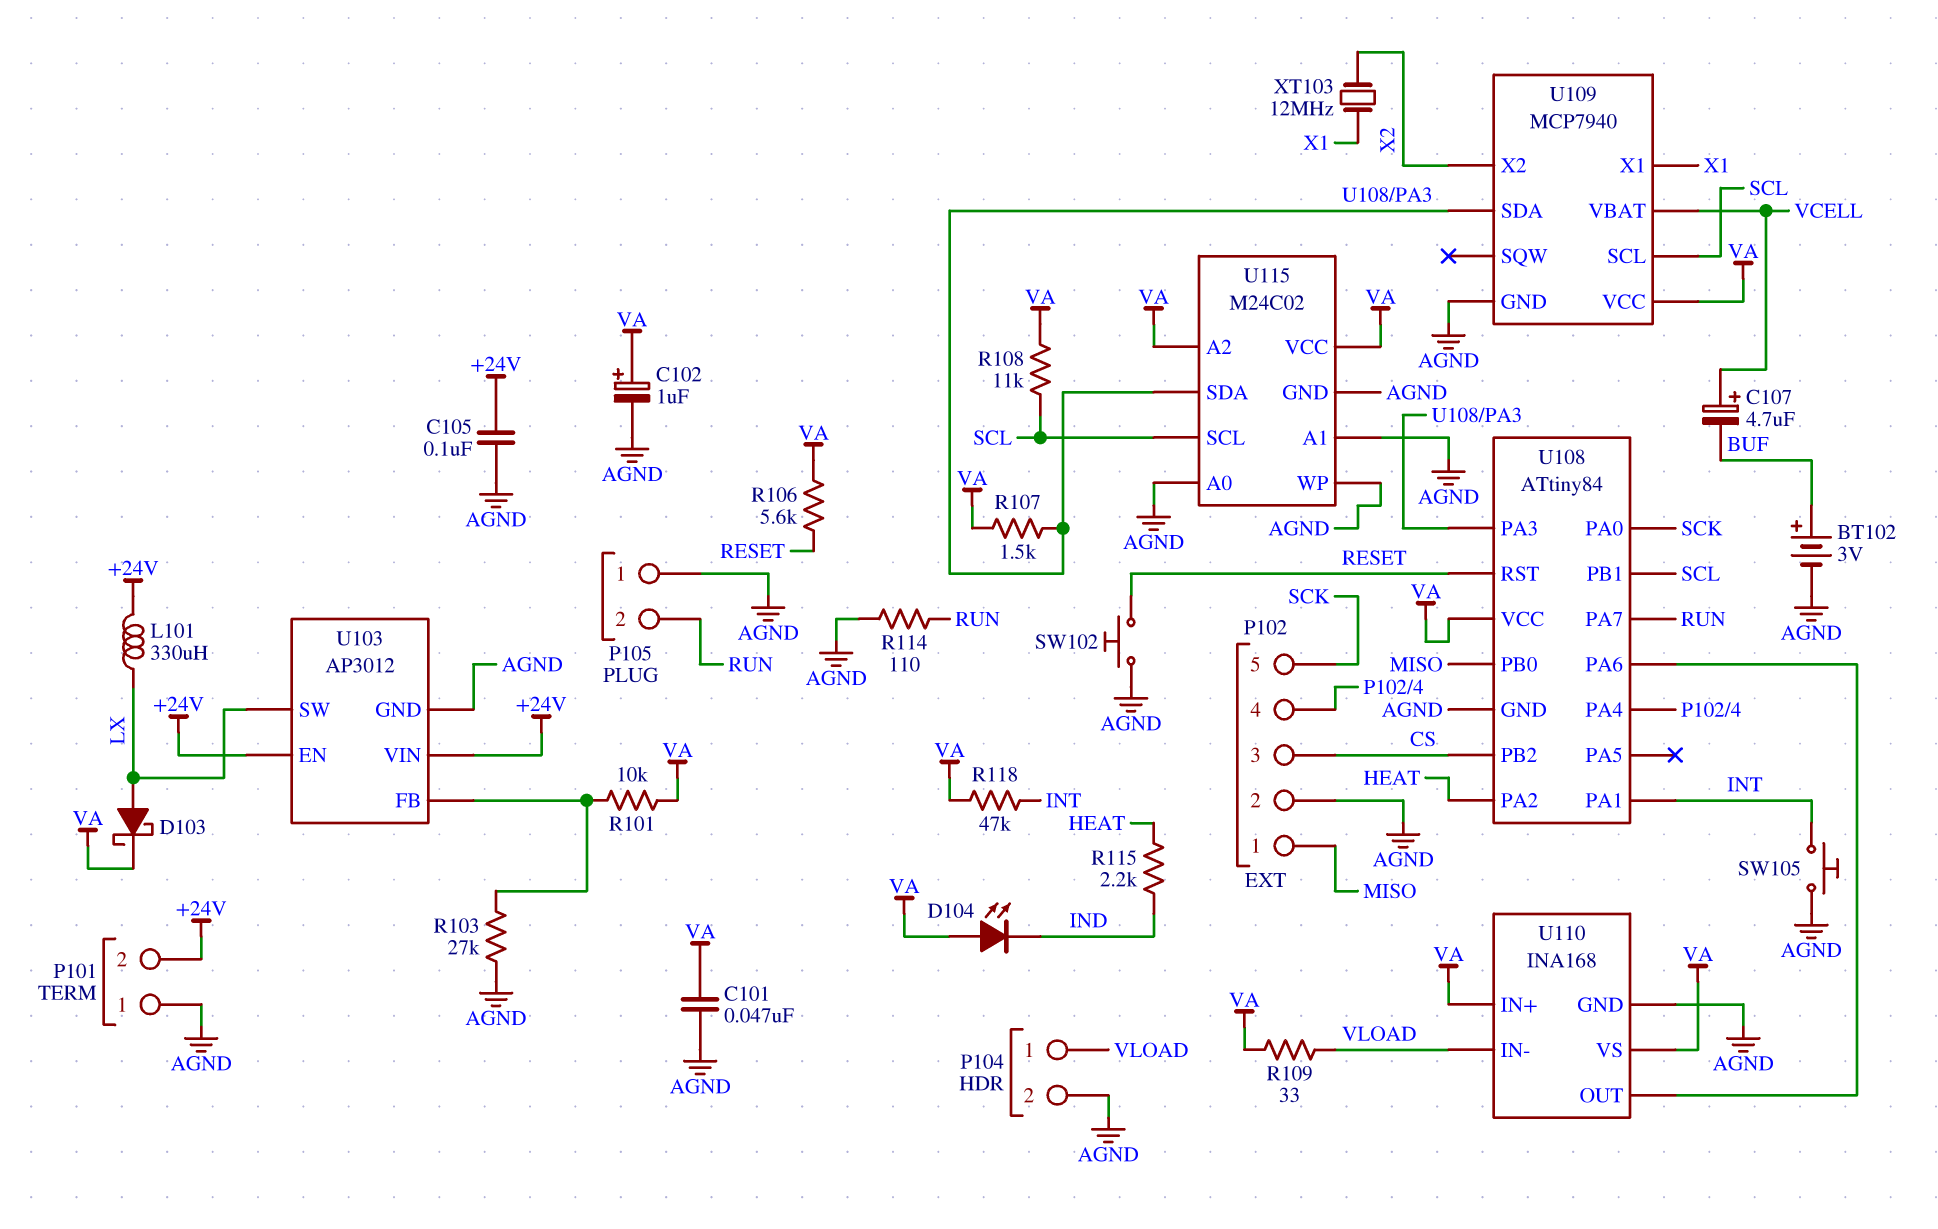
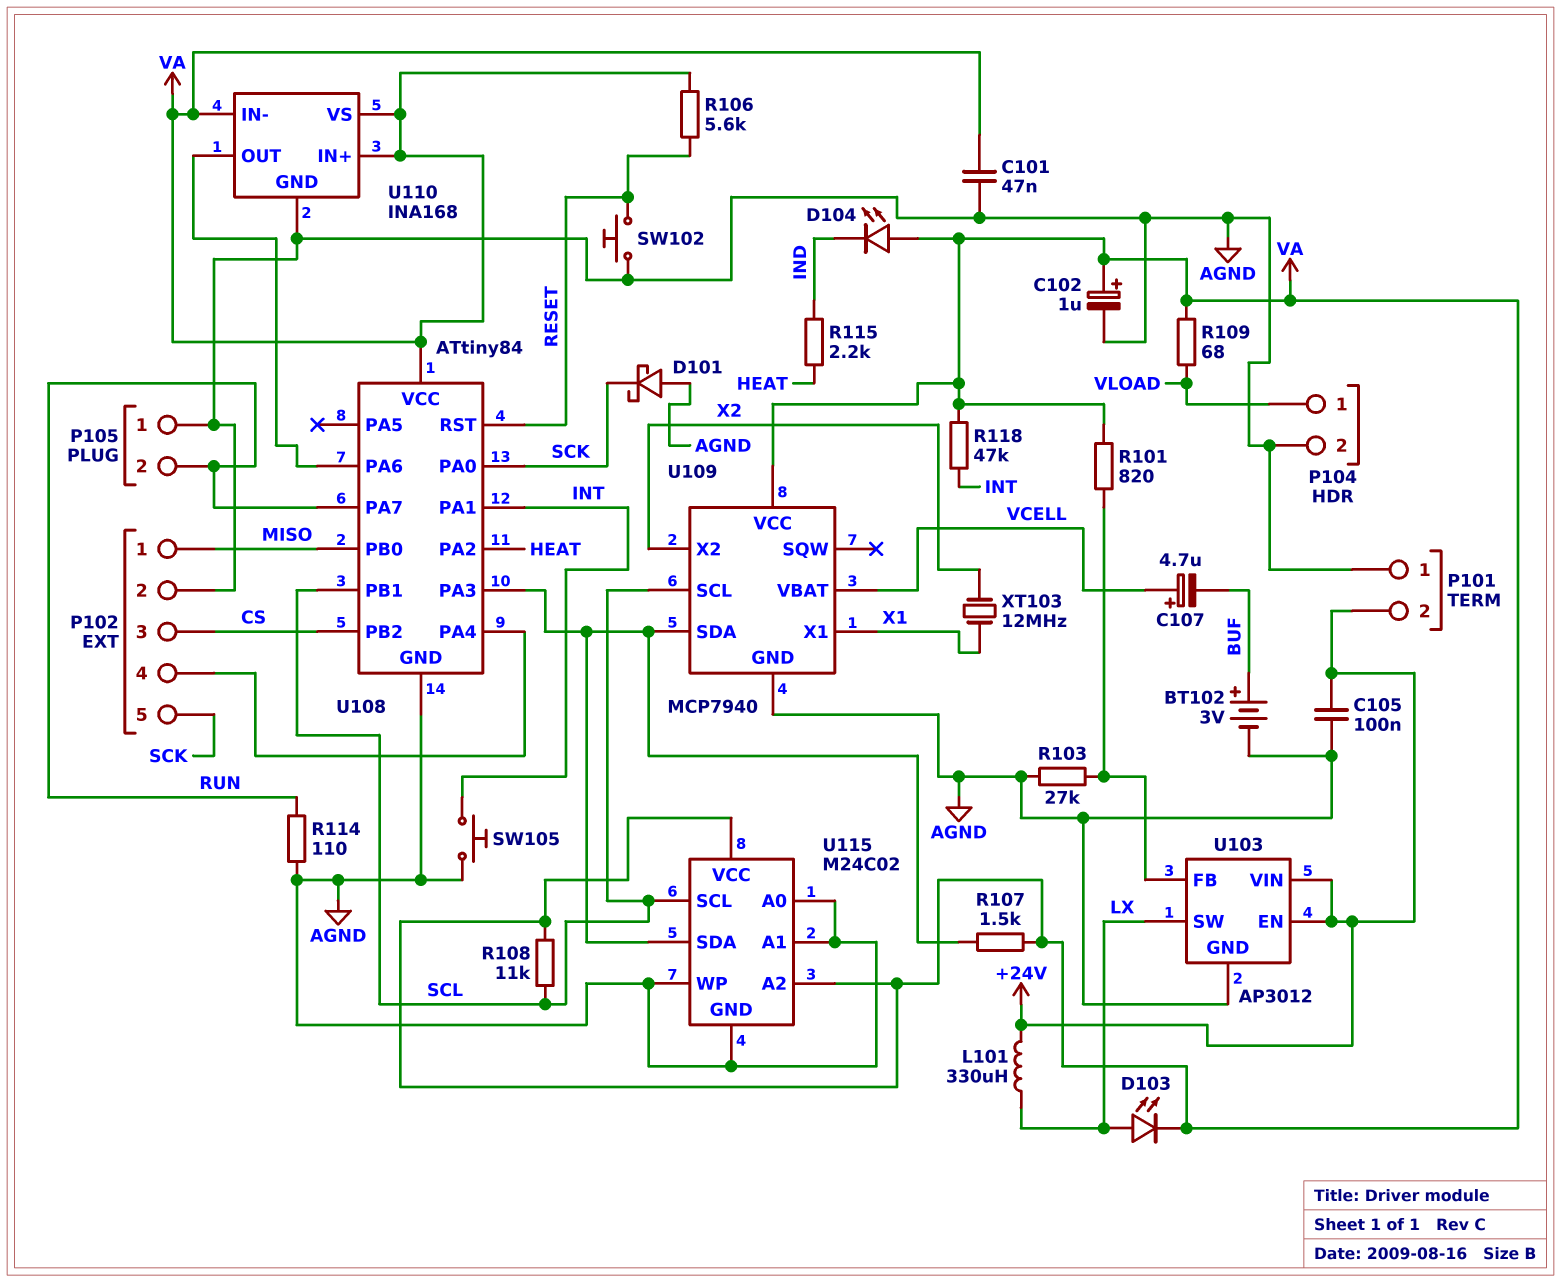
D101: none -> schottky (A AGND, K SCK)
D103: schottky (A LX, K VA) -> LED (A LX, K VA)
R101: 10k (U103/FB, VA) -> 820 (U103/FB, VA)
R109: 33 (VA, VLOAD) -> 68 (VA, VLOAD)
U110 pin IN-: VLOAD -> VA

